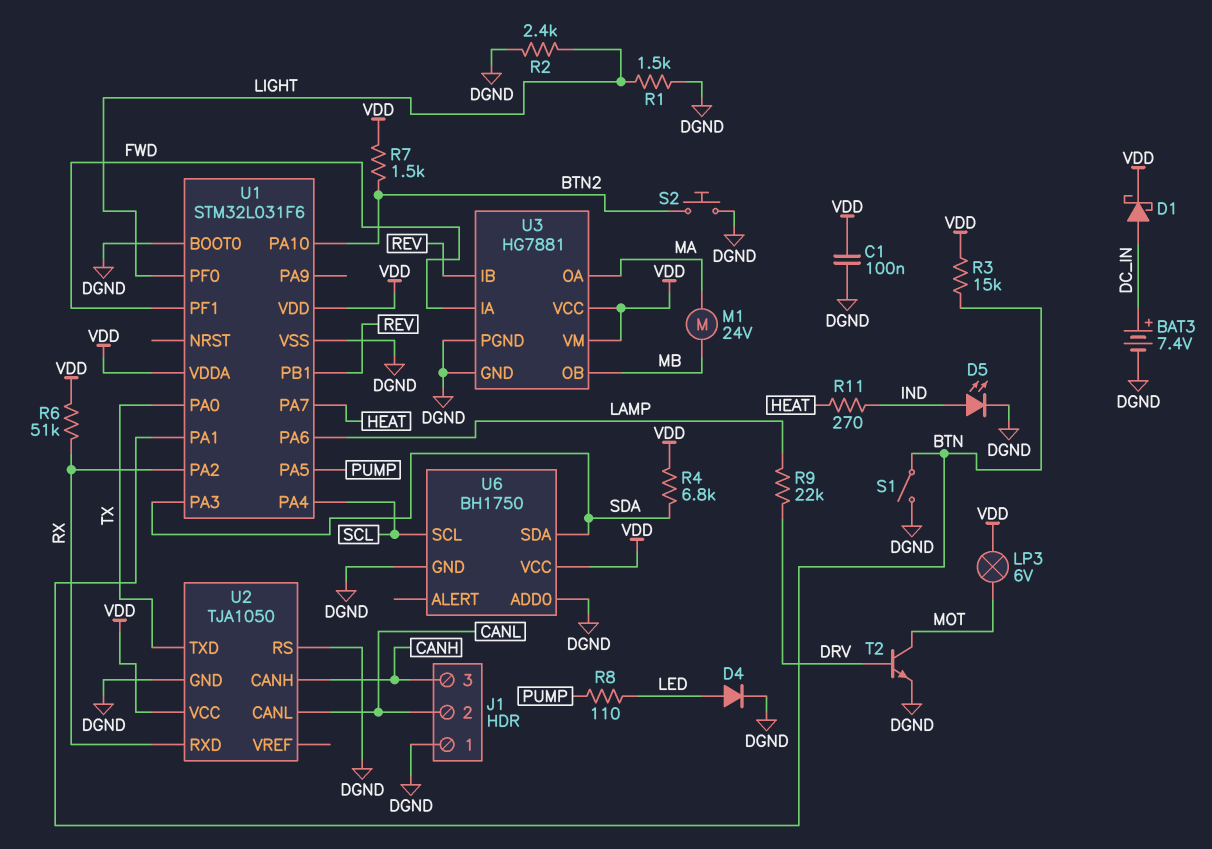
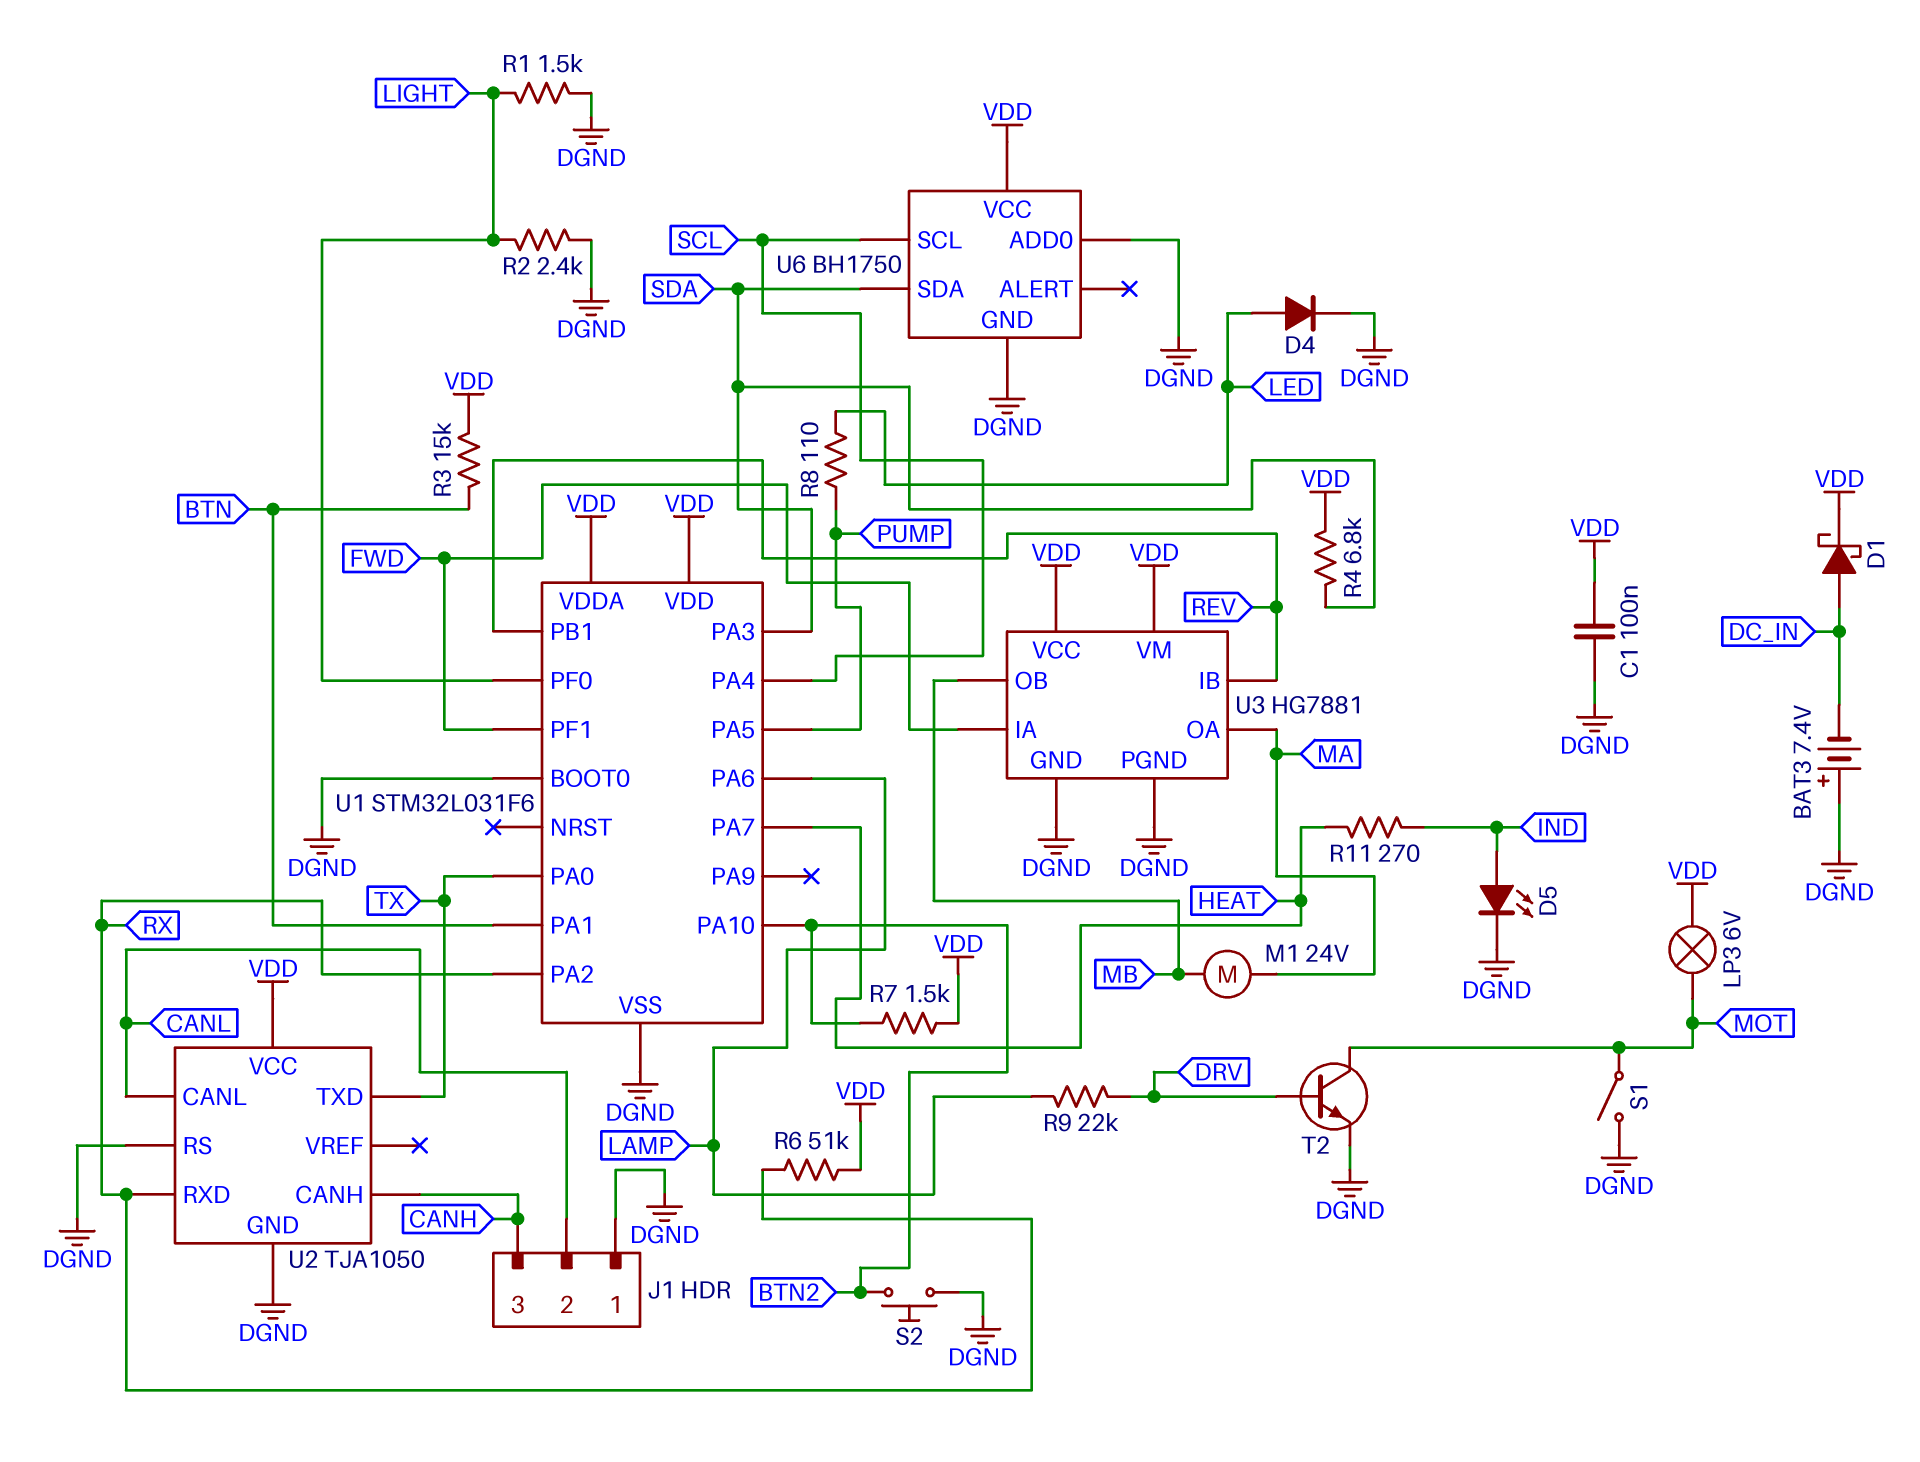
BAT3: 7.4V (plus DC_IN, minus DGND) -> 7.4V (plus DGND, minus DC_IN)
S1: switch (BTN, DGND) -> switch (DGND, MOT)

